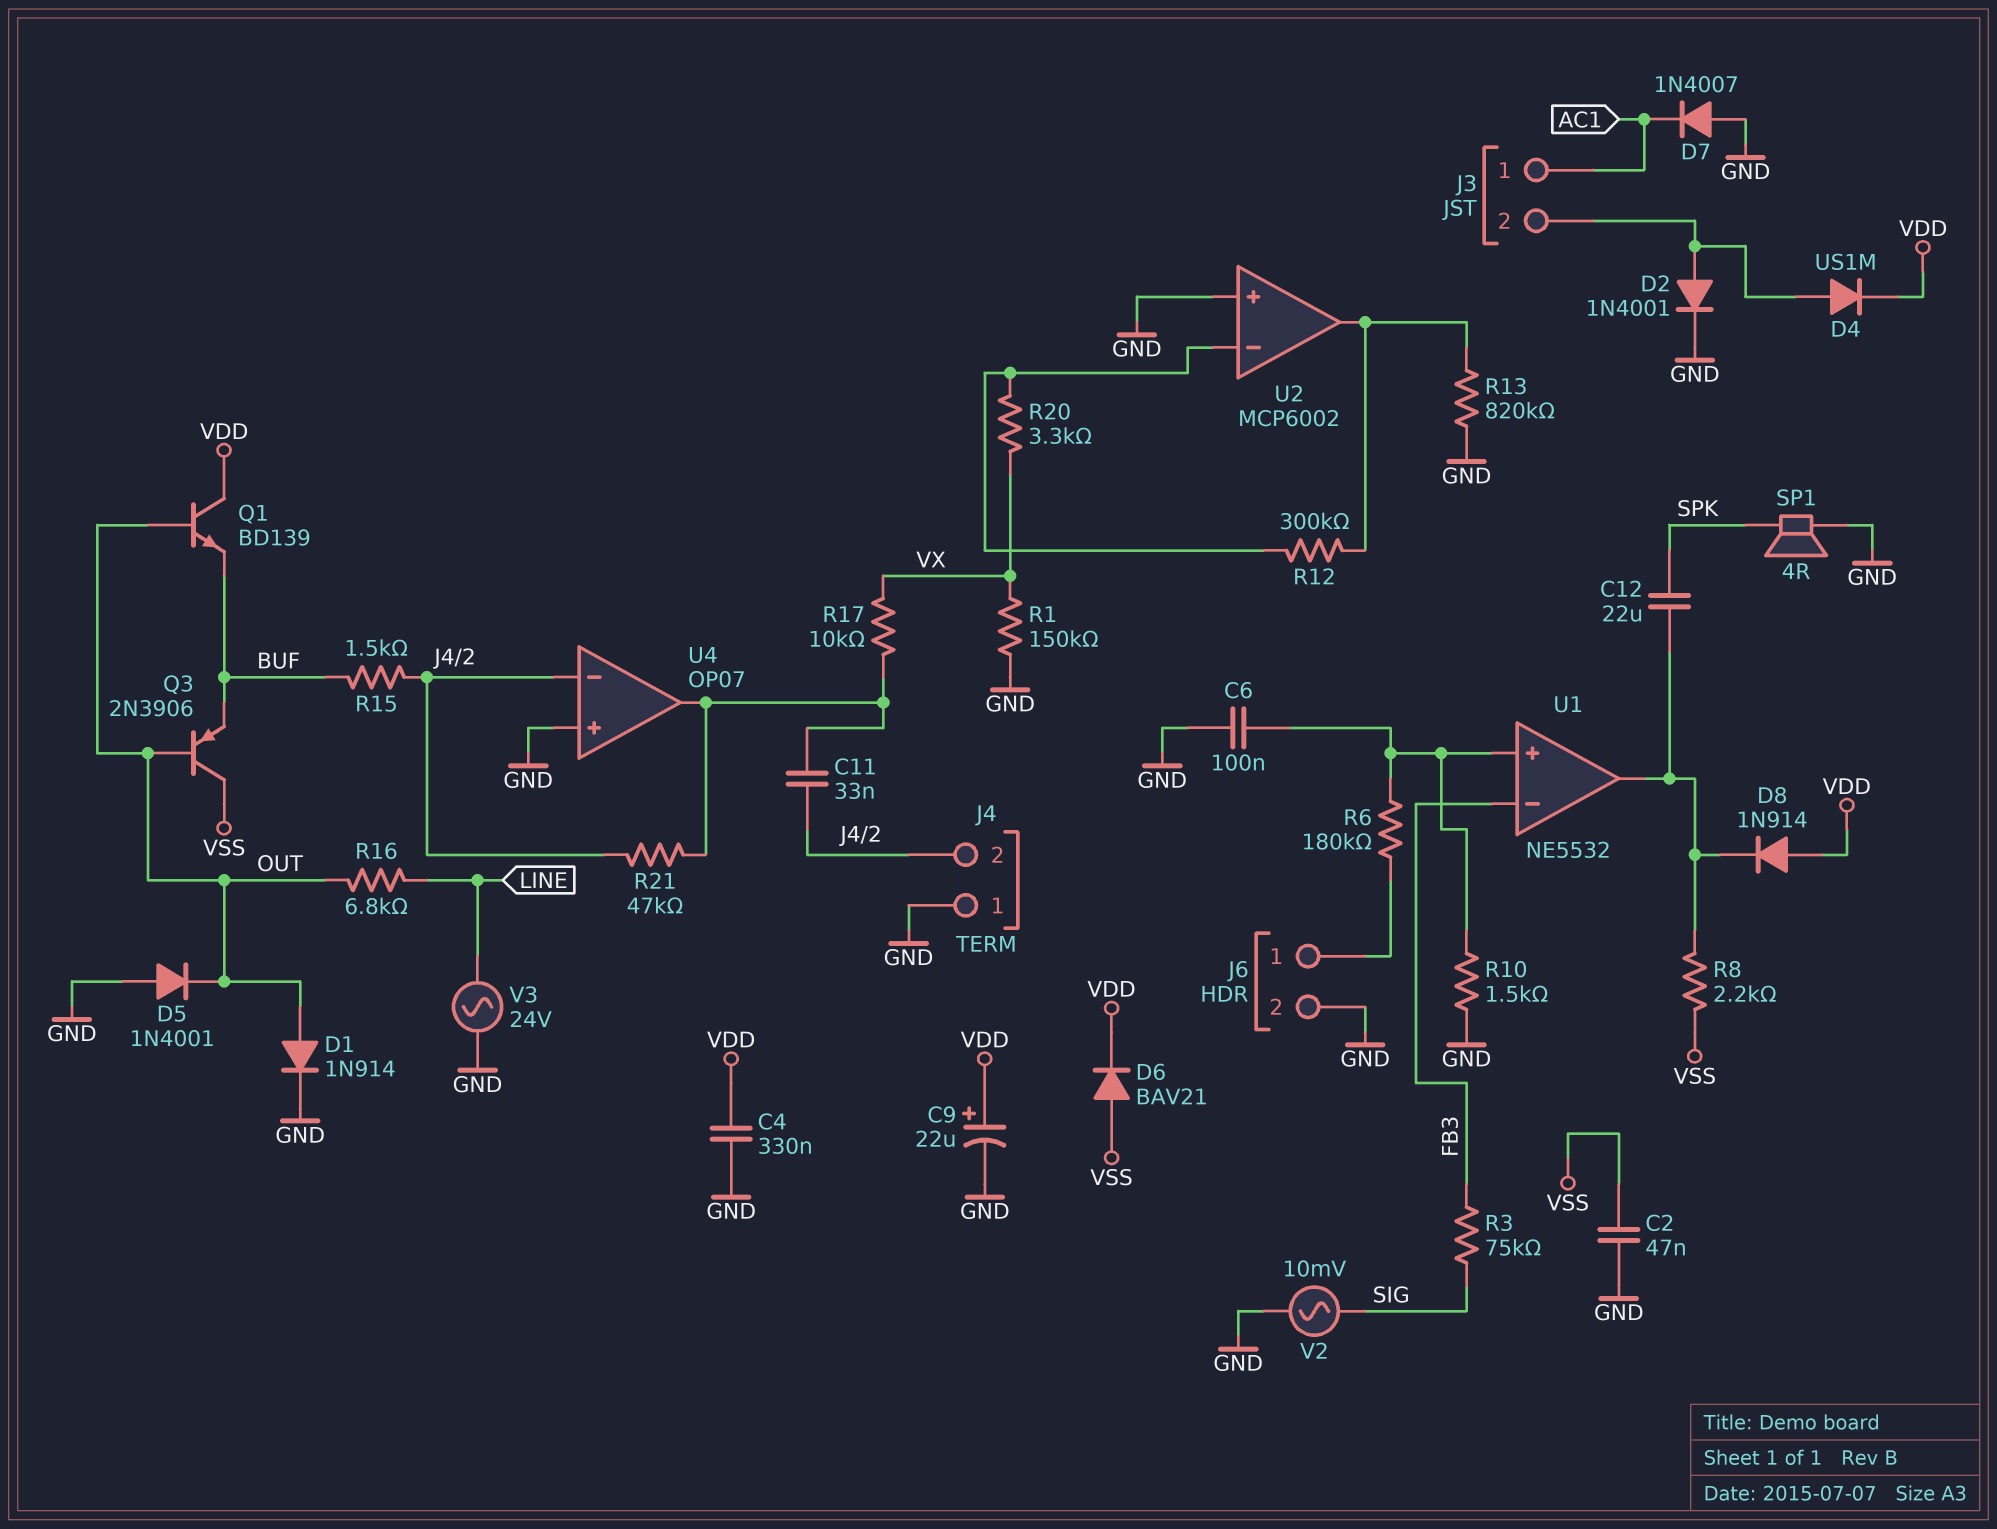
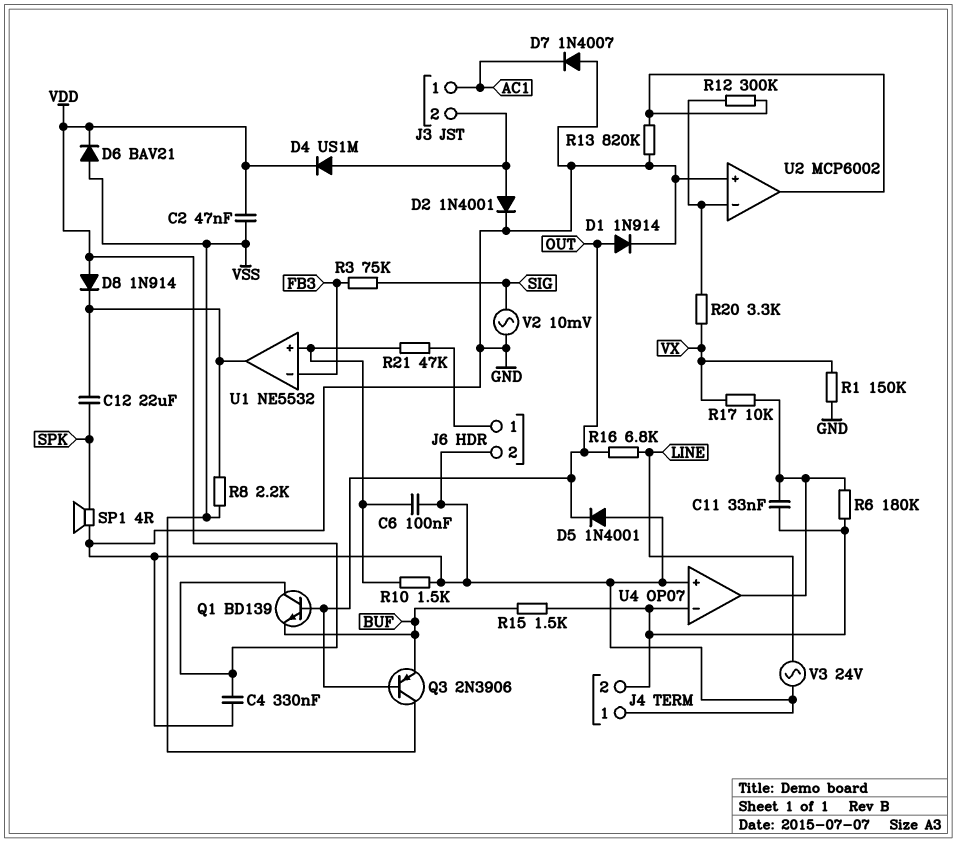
C2: 47nF (GND, VSS) -> 47nF (VDD, VSS)
C9: 22uF (plus VDD, minus GND) -> none
R6: 180k (J6/1, U1/in+) -> 180k (J4/2, U4/out)
R21: 47k (J4/2, U4/out) -> 47k (J6/1, U1/in+)

